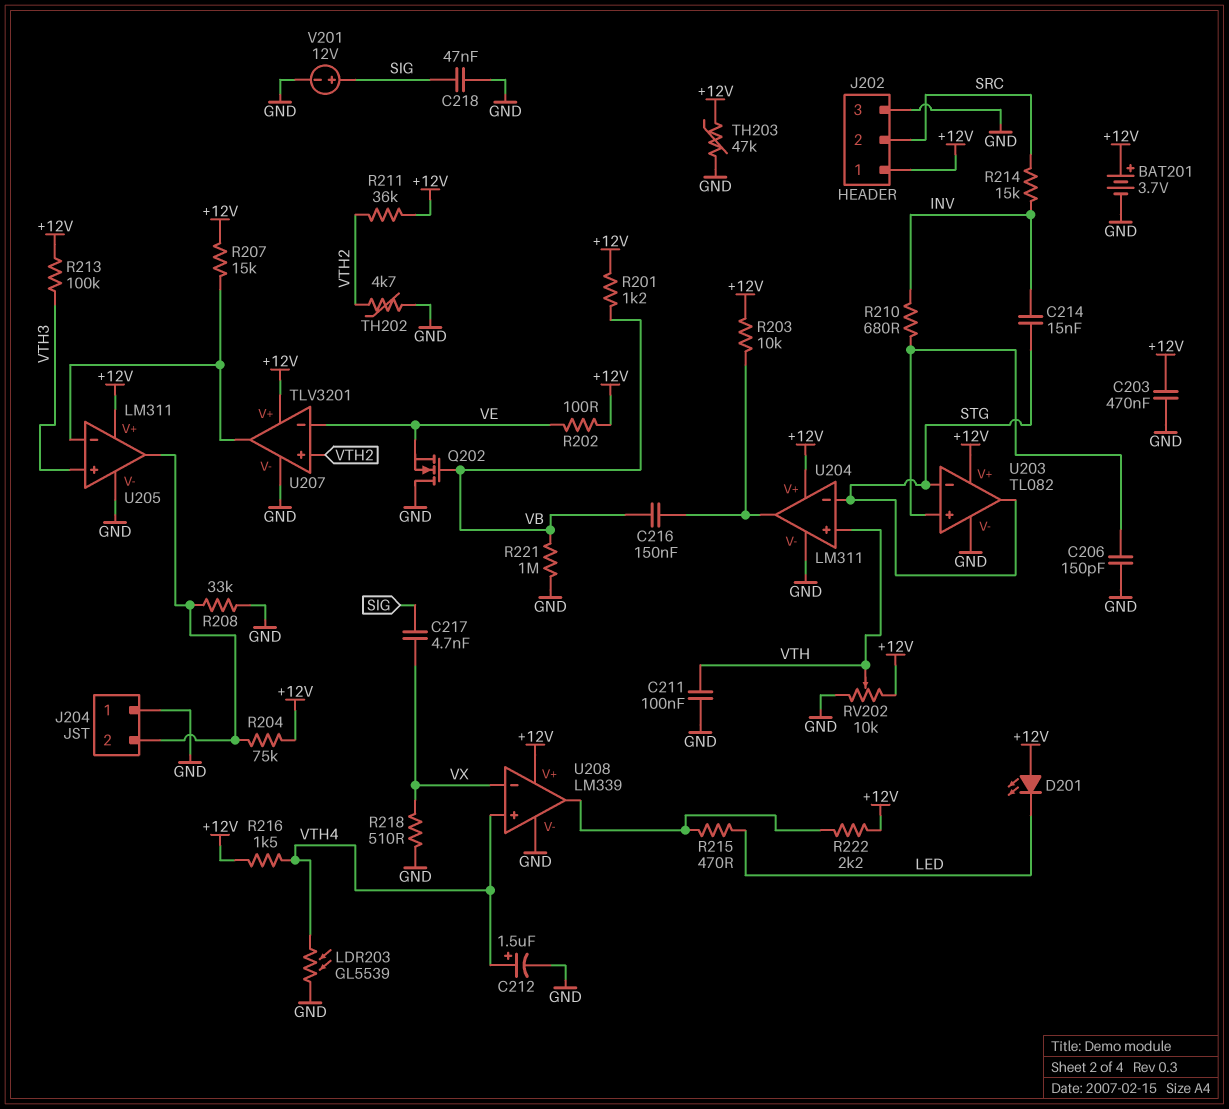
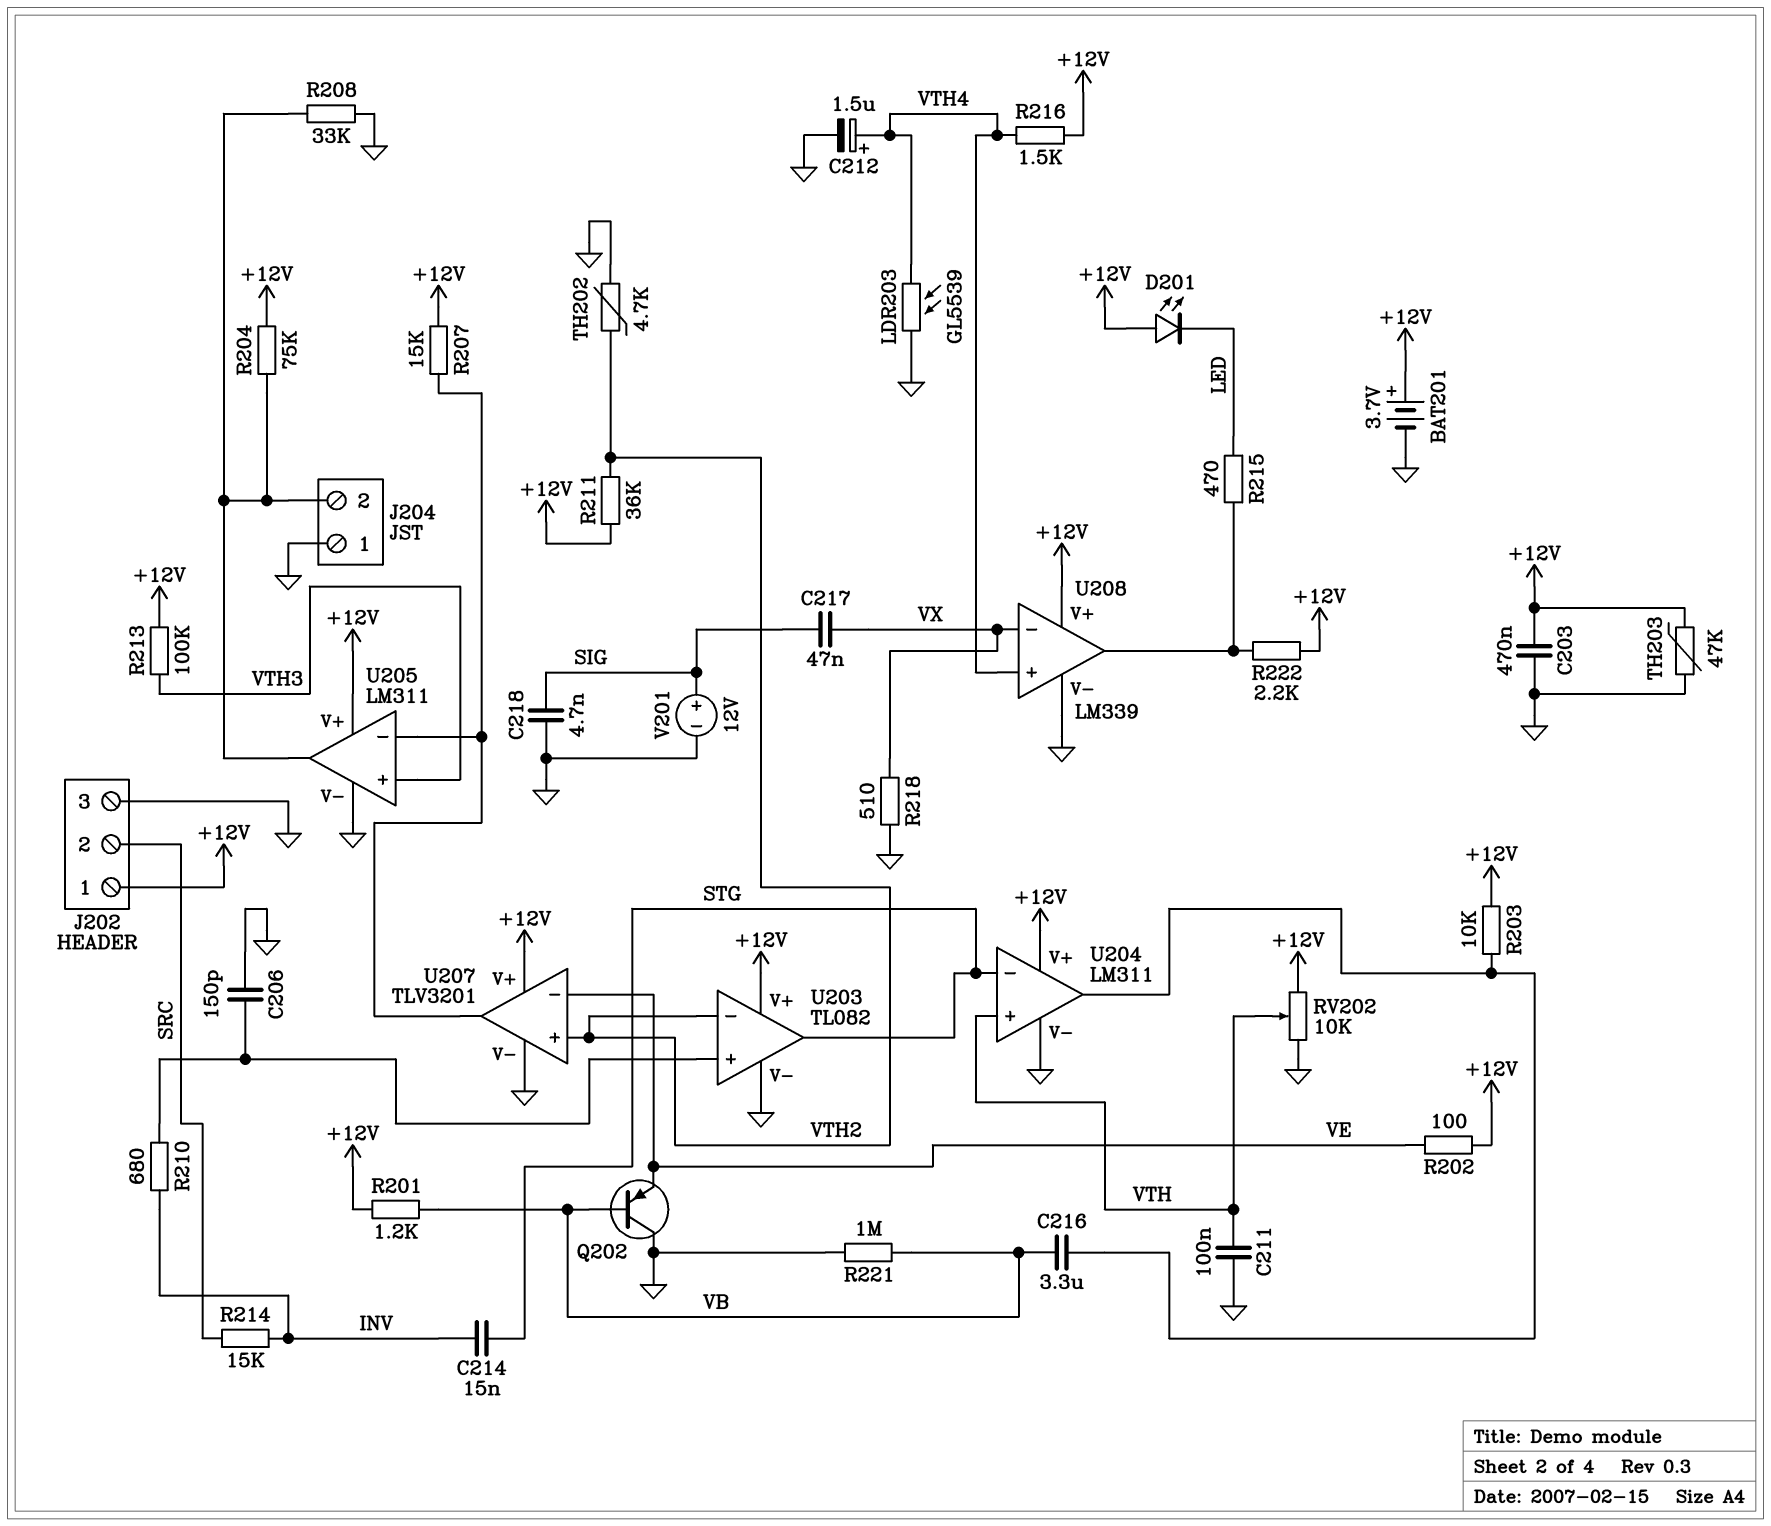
C216: 150nF (U204/out, VB) -> 3.3uF (U204/out, VB)
C217: 4.7nF (SIG, VX) -> 47nF (SIG, VX)
C218: 47nF (GND, SIG) -> 4.7nF (GND, SIG)
Q202: NMOS (G VB, D GND, S VE) -> PNP (B VB, C GND, E VE)
U203 pin in-: STG -> VTH2

